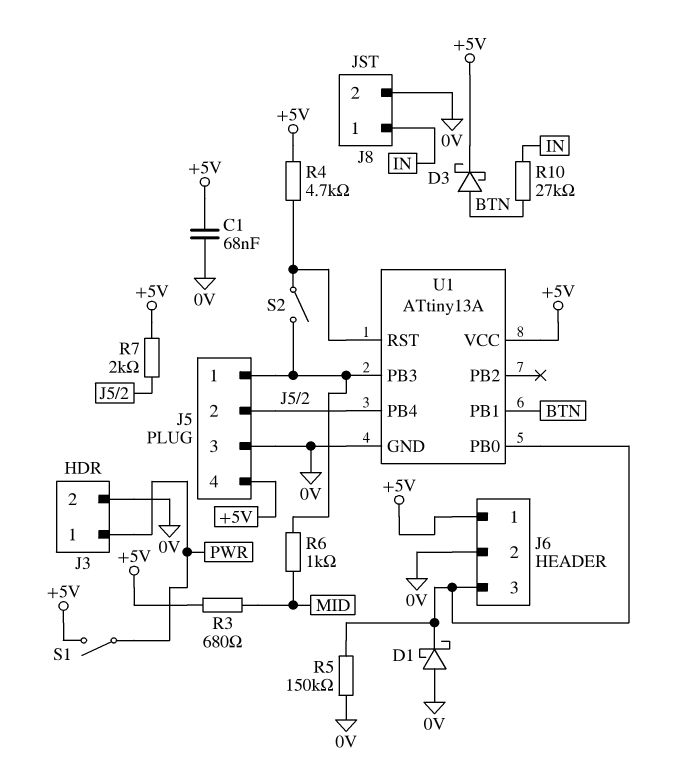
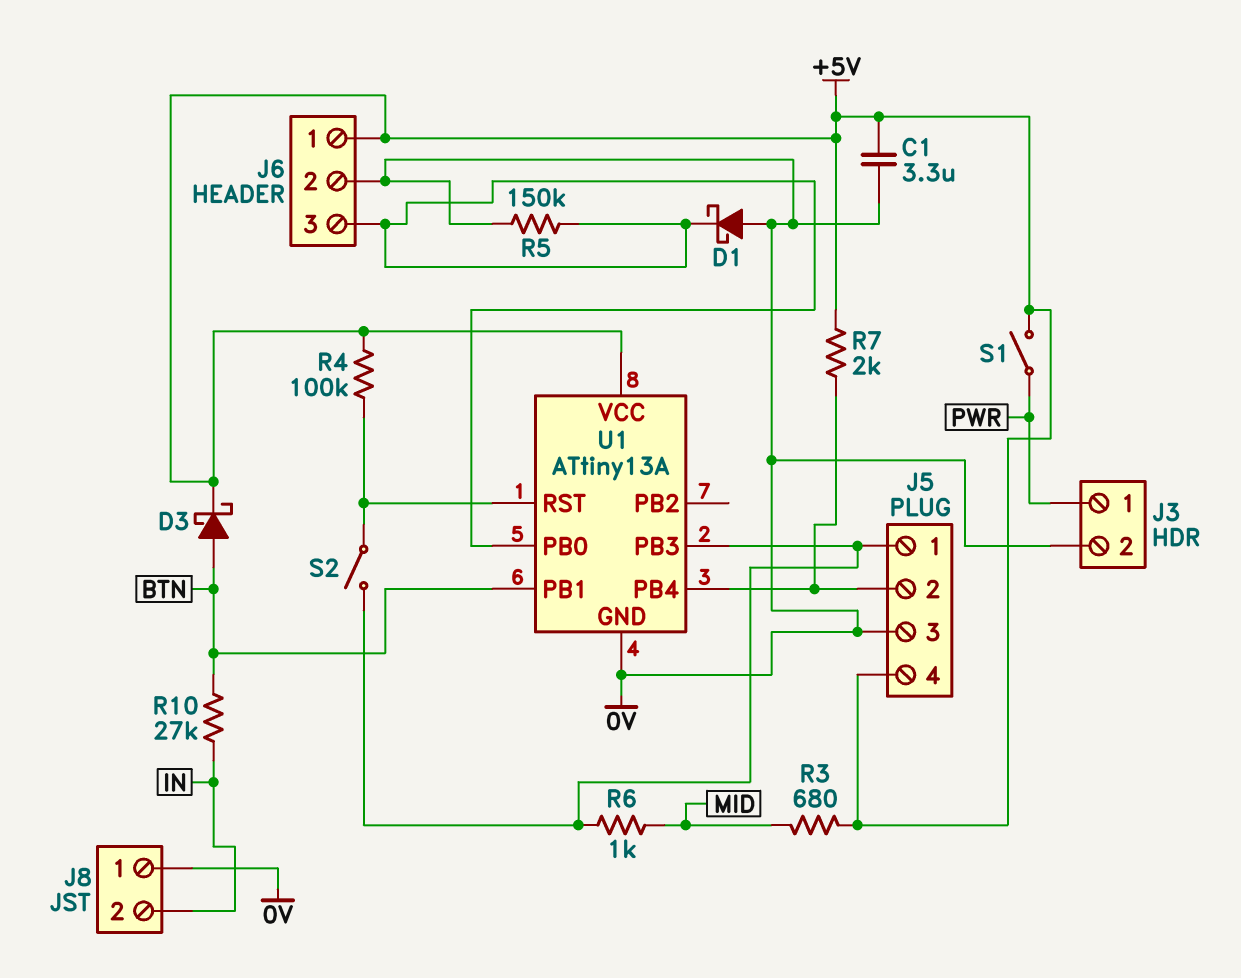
C1: 68nF (+5V, 0V) -> 3.3uF (+5V, 0V)
J8 pin 1: IN -> 0V
J8 pin 2: 0V -> IN
R4: 4.7k (+5V, U1/RST) -> 100k (+5V, U1/RST)

